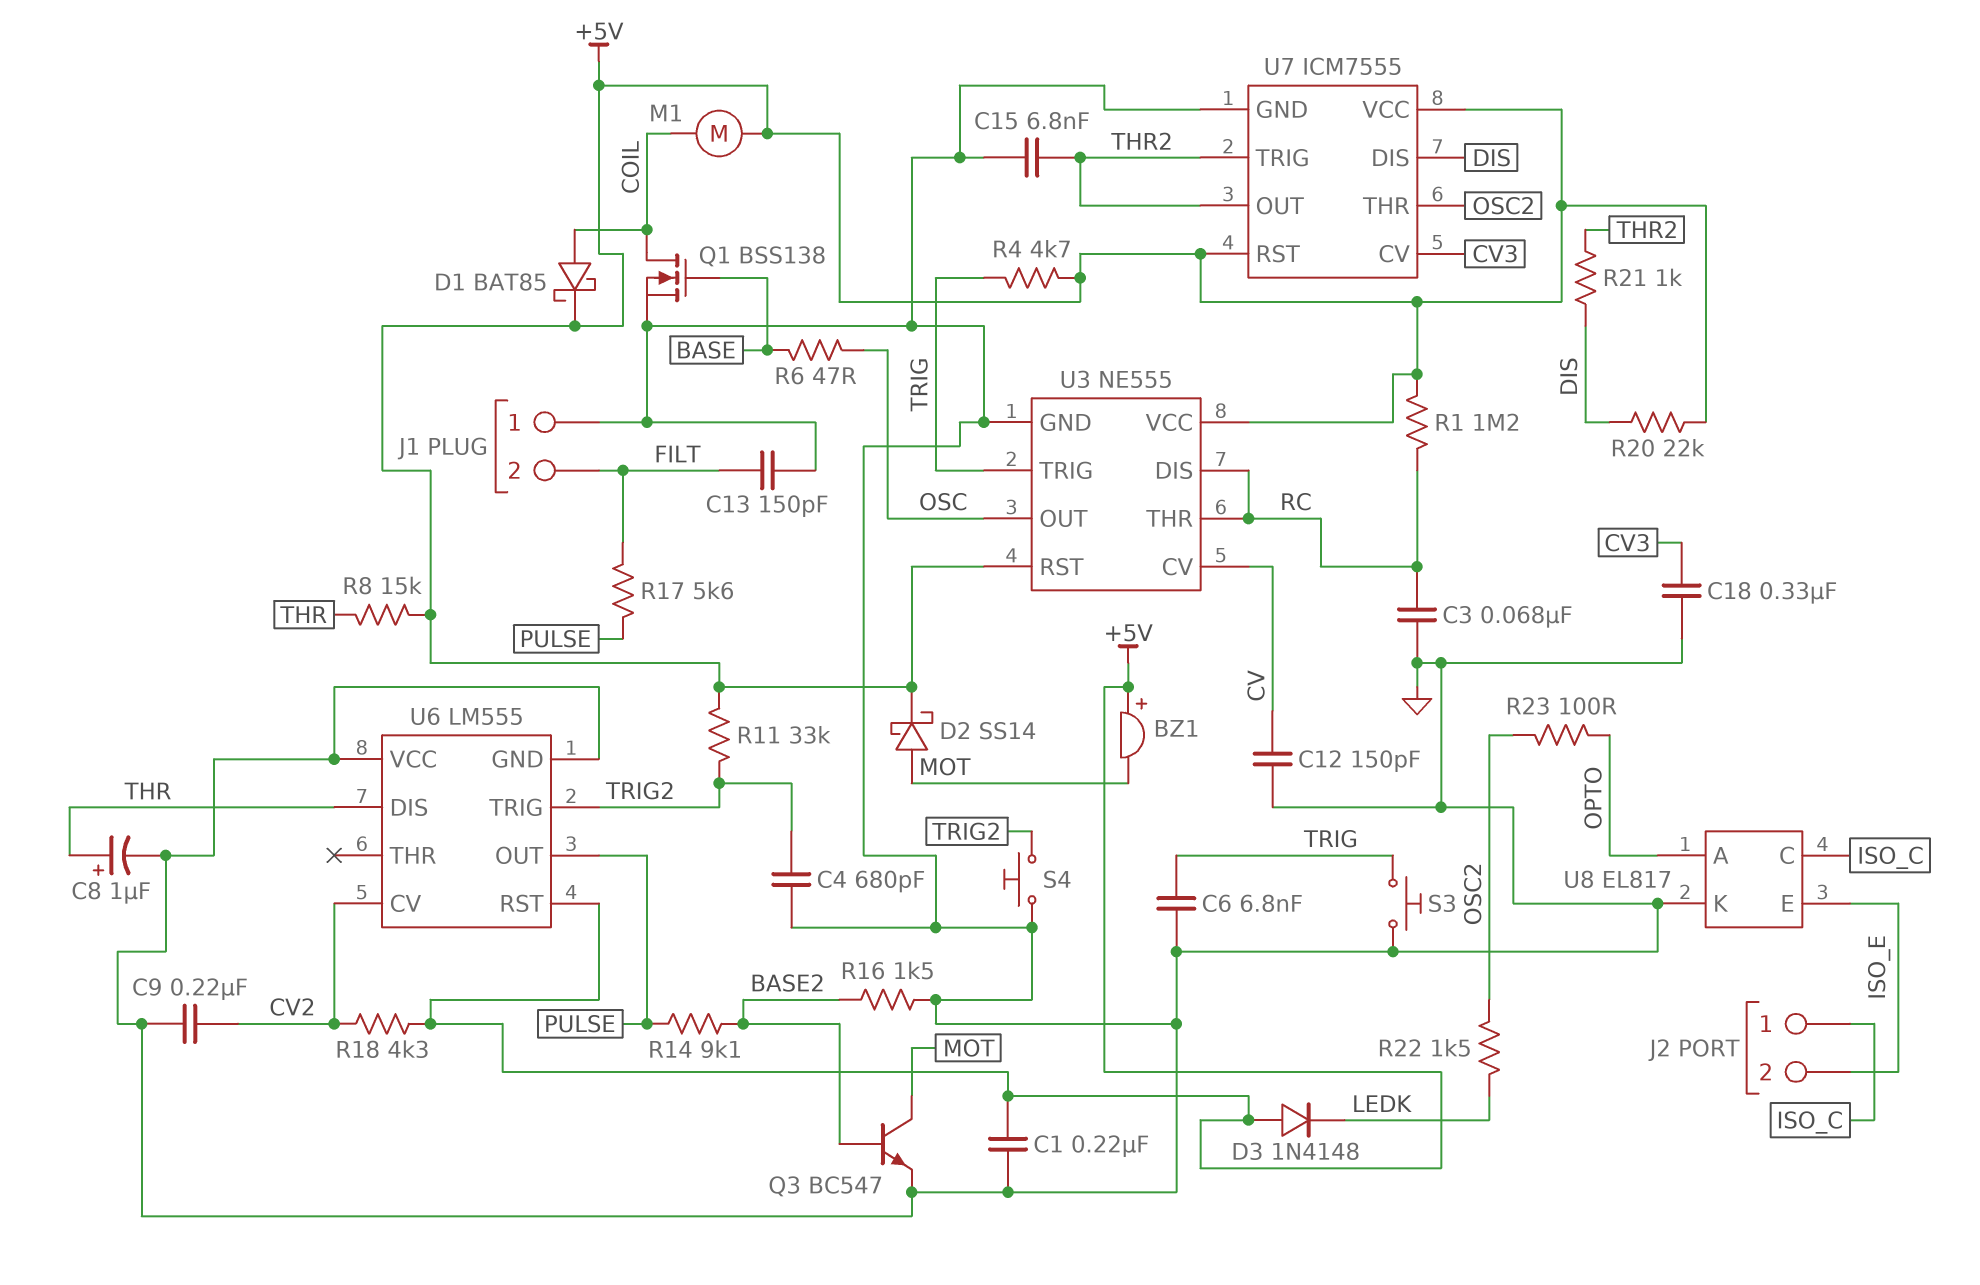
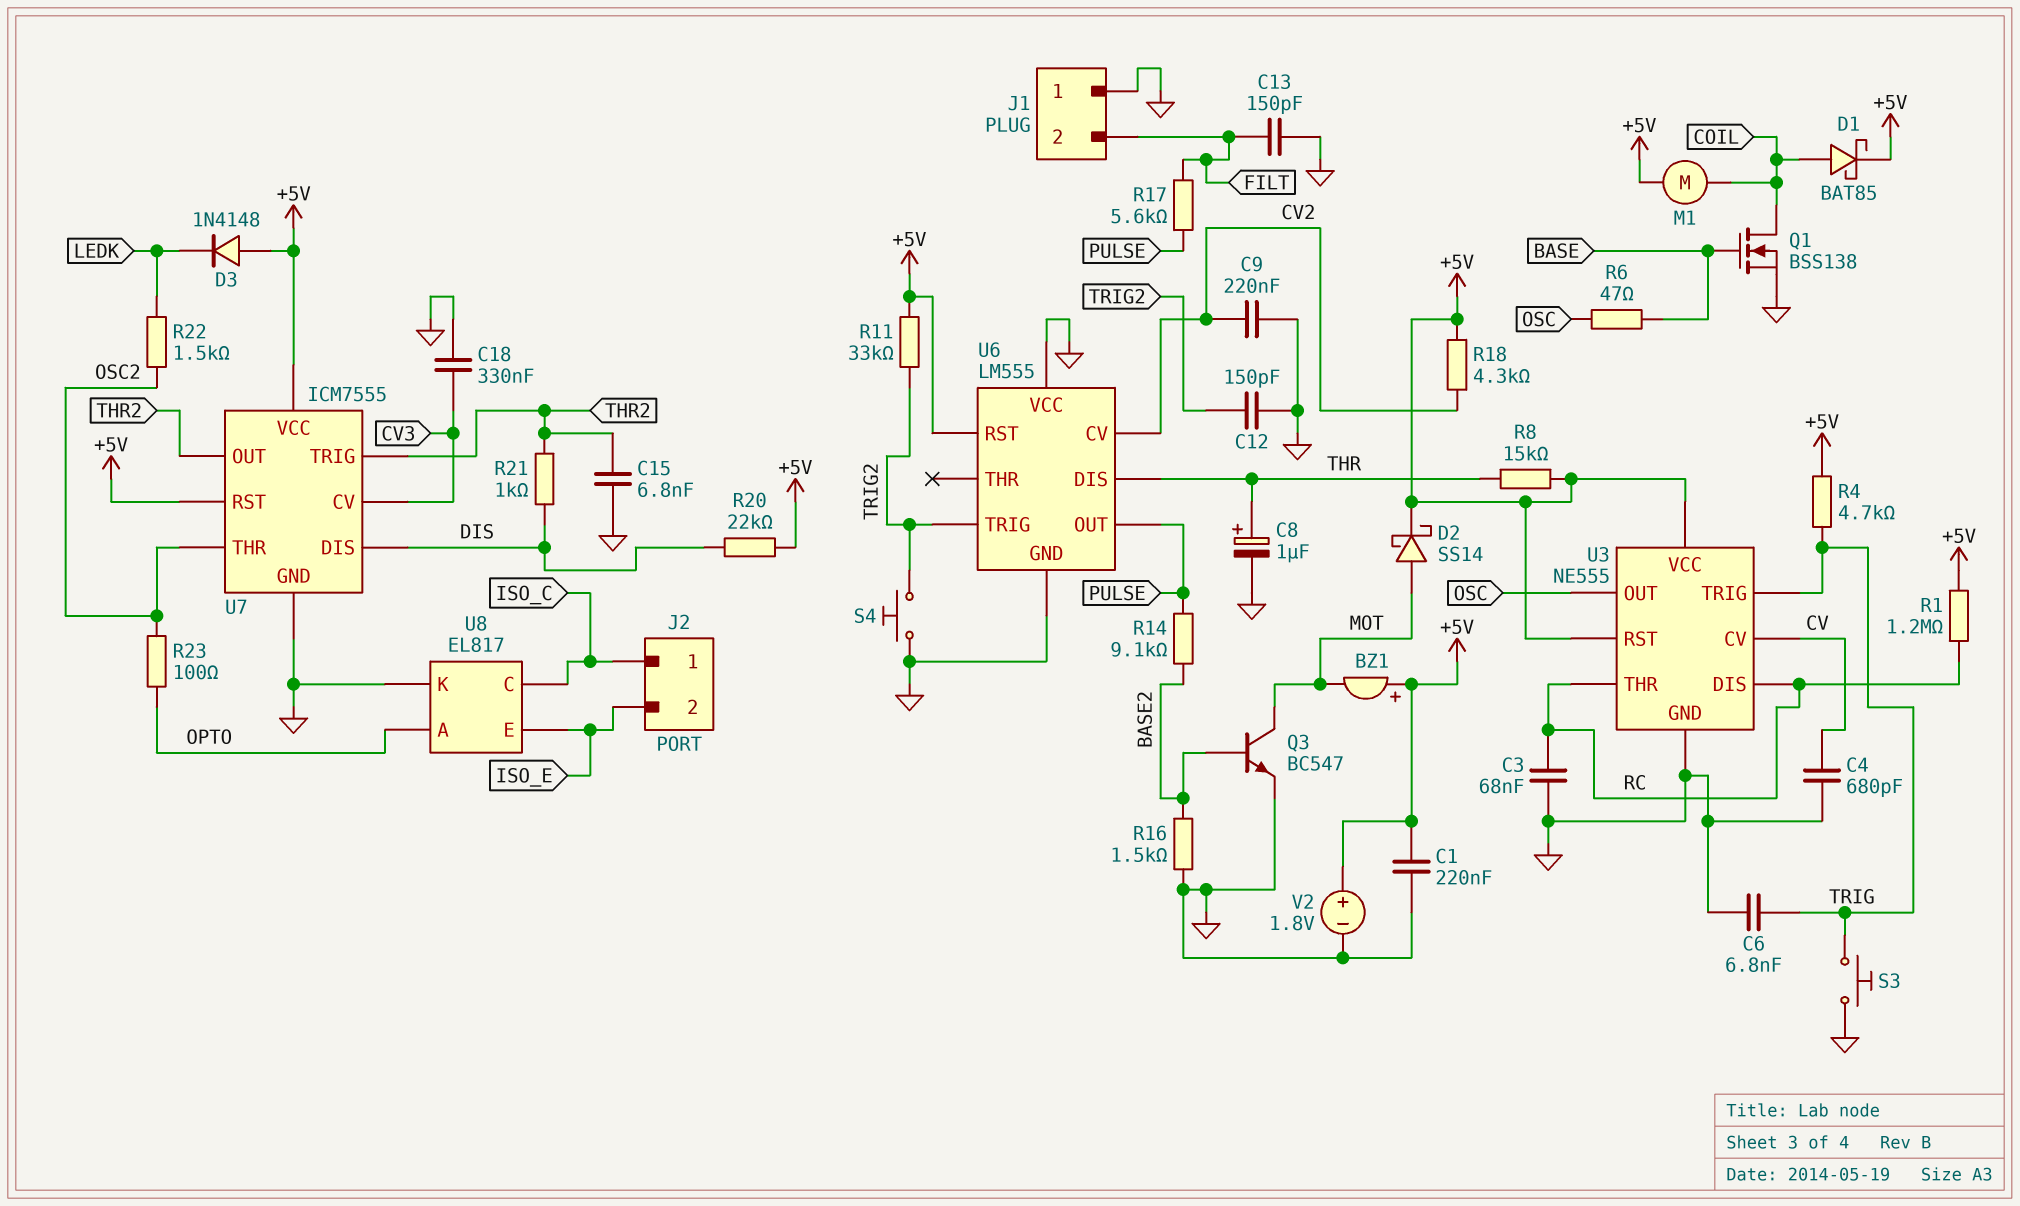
C4: 680pF (GND, TRIG2) -> 680pF (CV, GND)
C12: 150pF (CV, GND) -> 150pF (GND, TRIG2)
V2: none -> 1.8V (plus +5V, minus GND)

